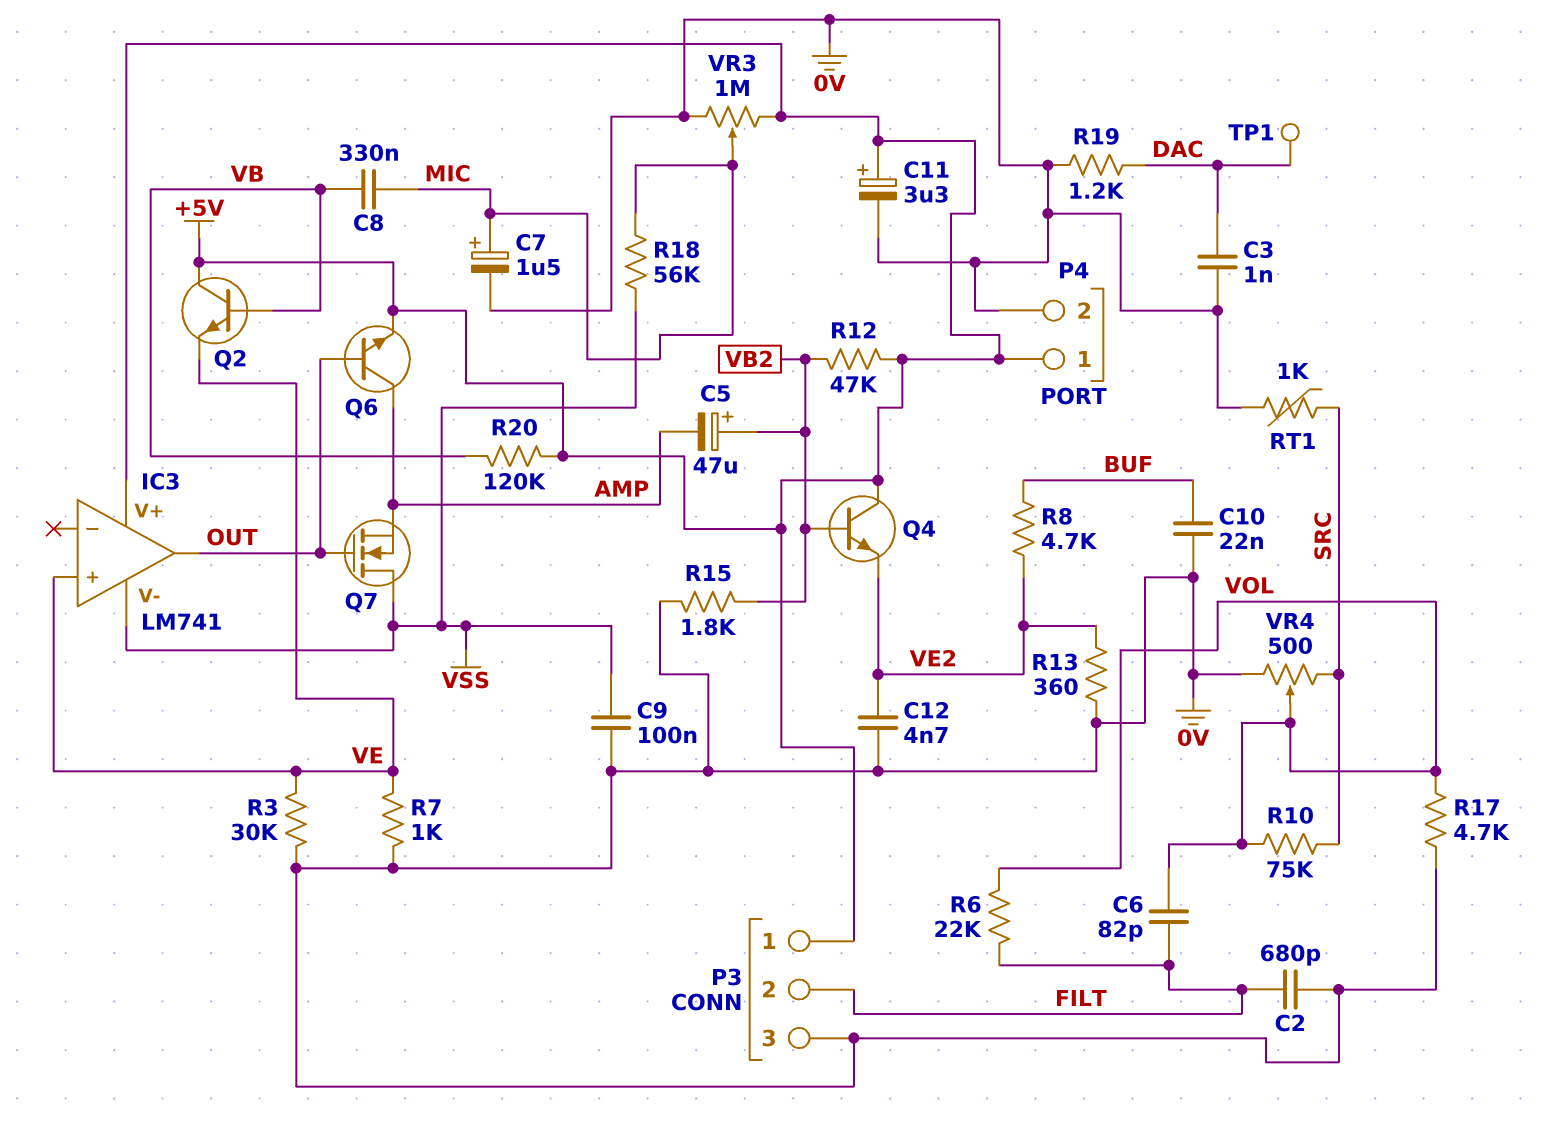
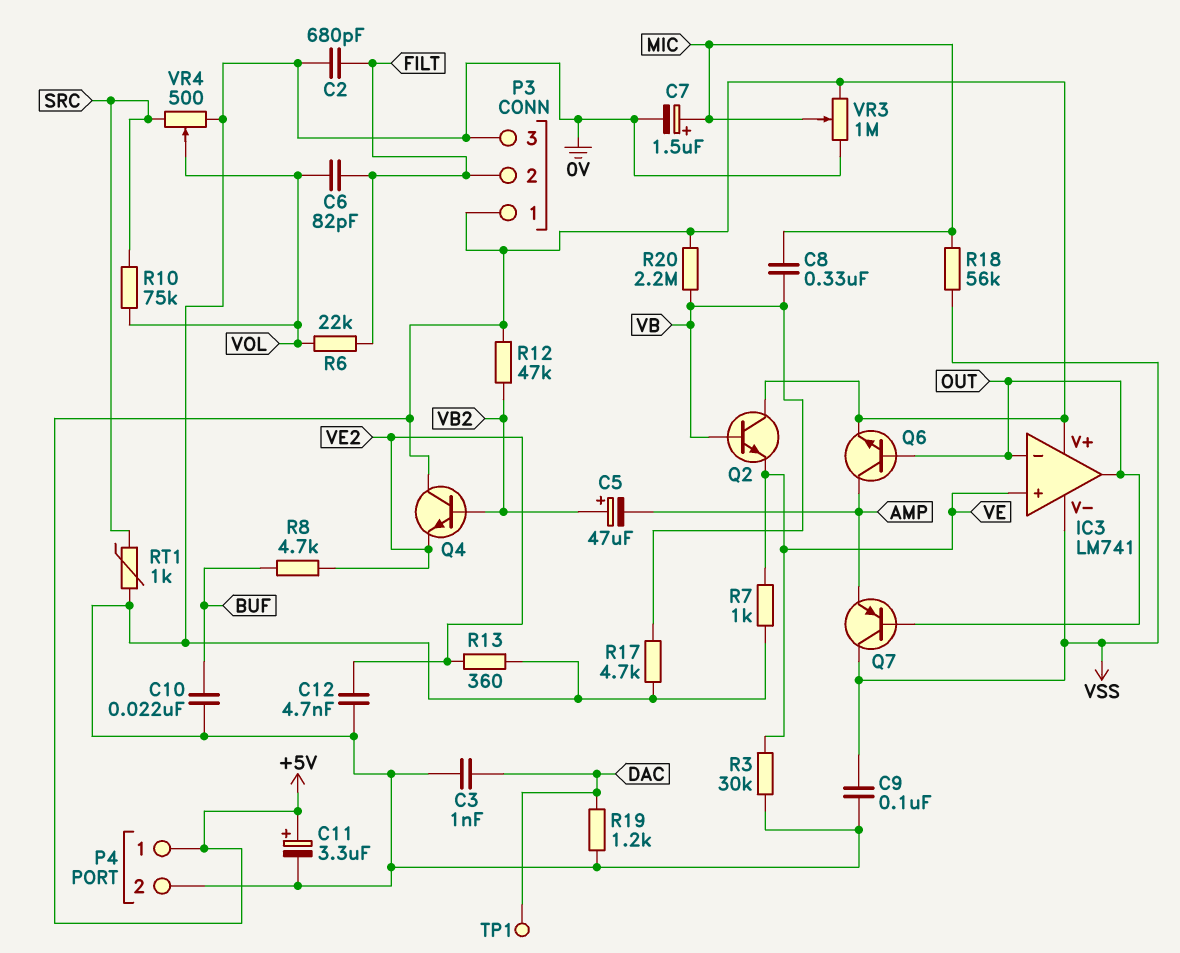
IC3 pin in-: none -> OUT
Q7: NMOS (G OUT, D VSS, S AMP) -> PNP (B OUT, C VSS, E AMP)
R15: 1.8k (0V, VB2) -> none
R17: 4.7k (0V, VOL) -> 4.7k (0V, VB)
R20: 120k (+5V, VB) -> 2.2M (+5V, VB)

